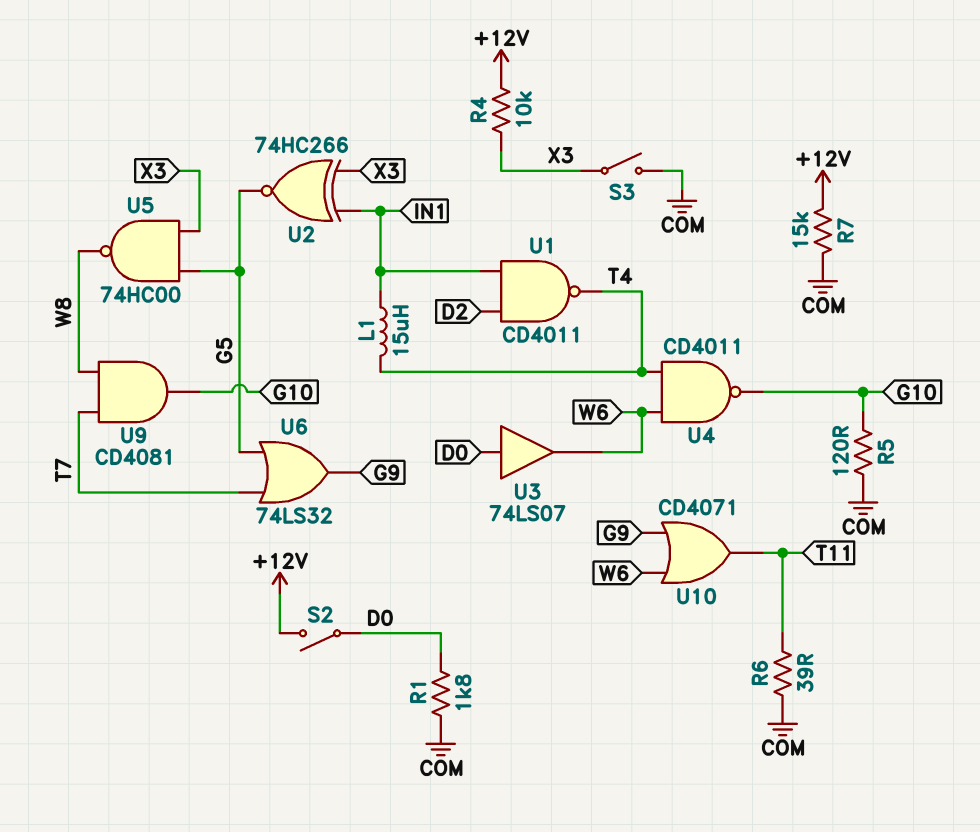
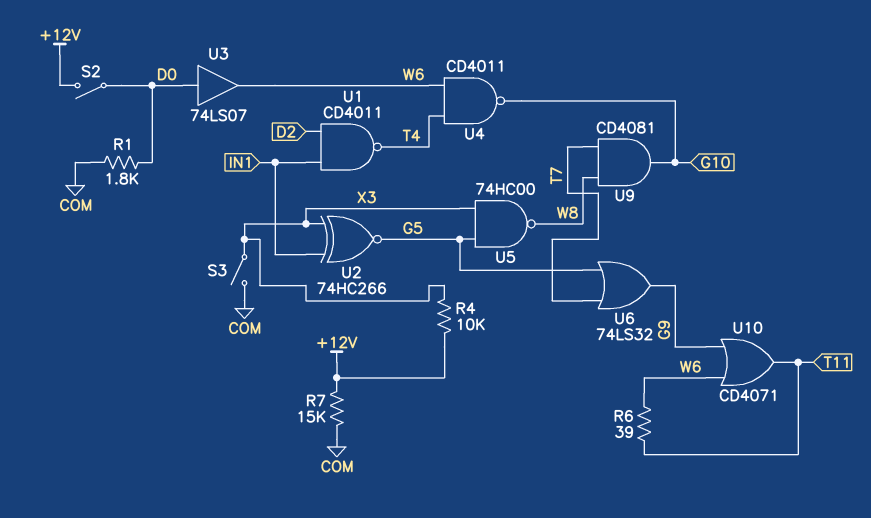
L1: 15uH (IN1, T4) -> none
R5: 120 (COM, G10) -> none
R6: 39 (COM, T11) -> 39 (T11, W6)

